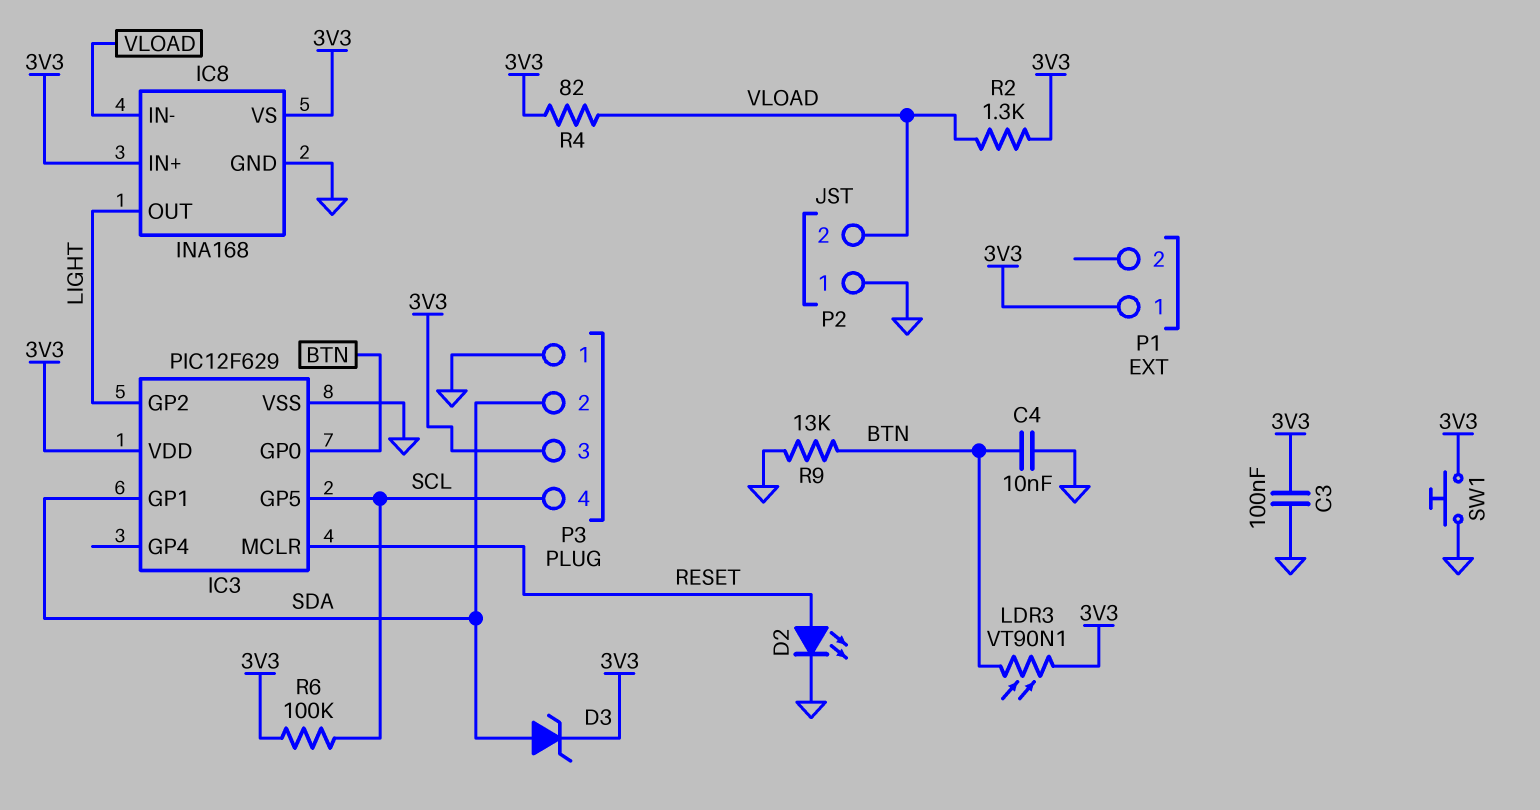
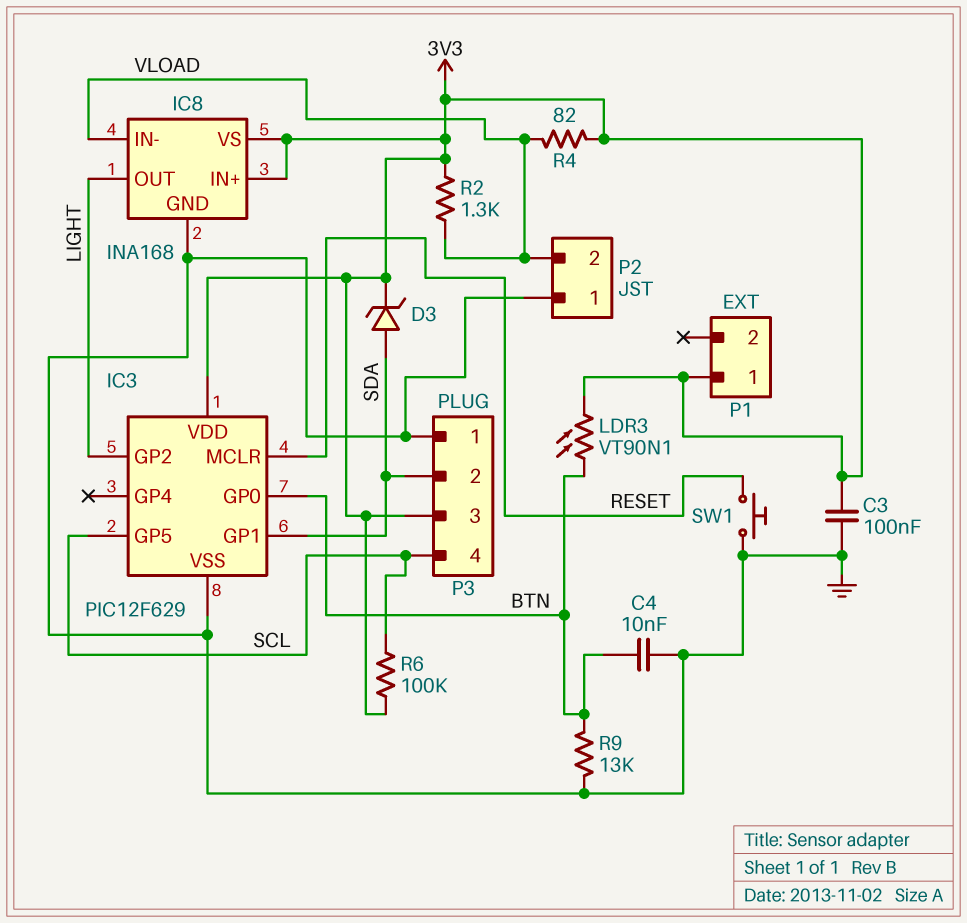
D2: LED (A RESET, K GND) -> none
SW1: button (3V3, GND) -> button (GND, RESET)

